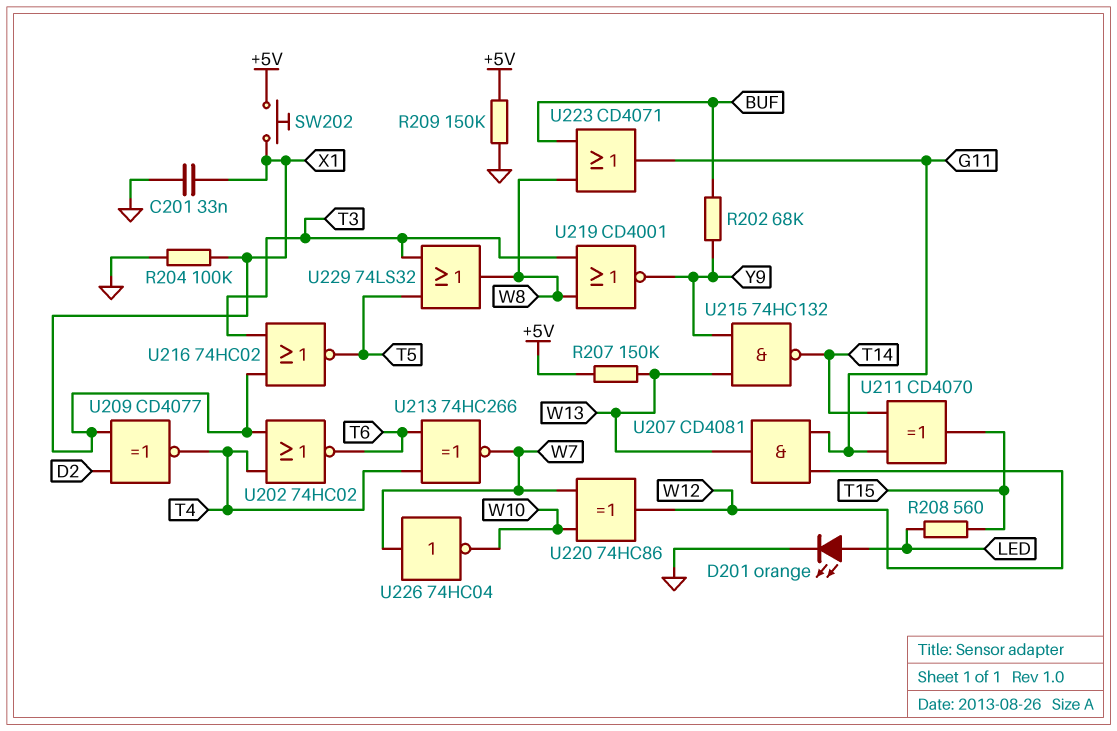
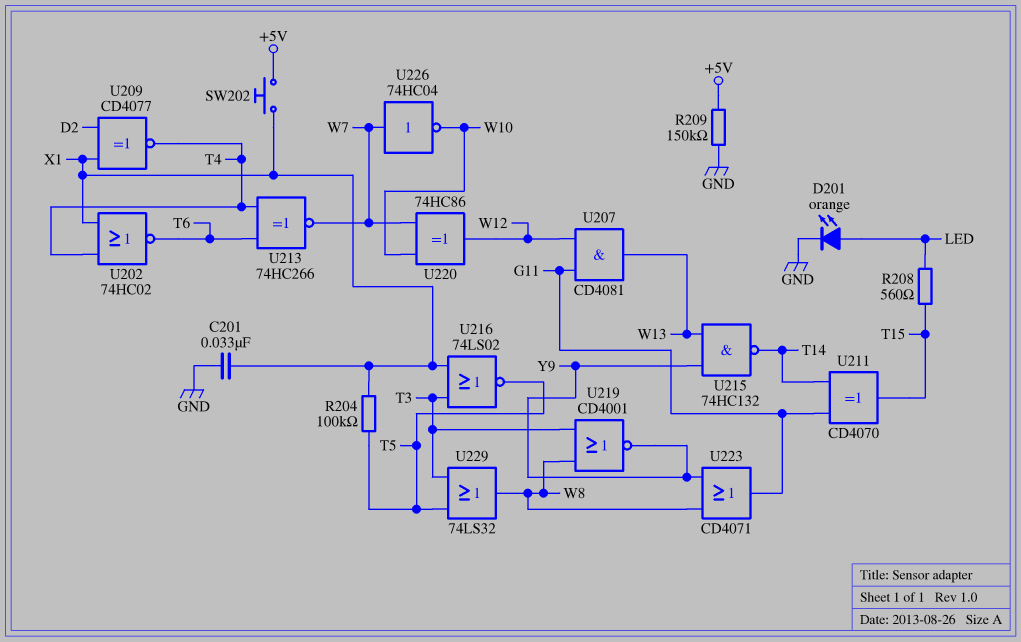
R202: 68k (BUF, Y9) -> none
R204: 100k (GND, X1) -> 100k (T5, X1)
R207: 150k (+5V, W13) -> none
U216: NOR 74HC02 (in T3, in X1, out T5) -> NOR 74LS02 (in T3, in X1, out T5)
U223: OR CD4071 (in BUF, in W8, out G11) -> OR CD4071 (in W8, in Y9, out G11)

